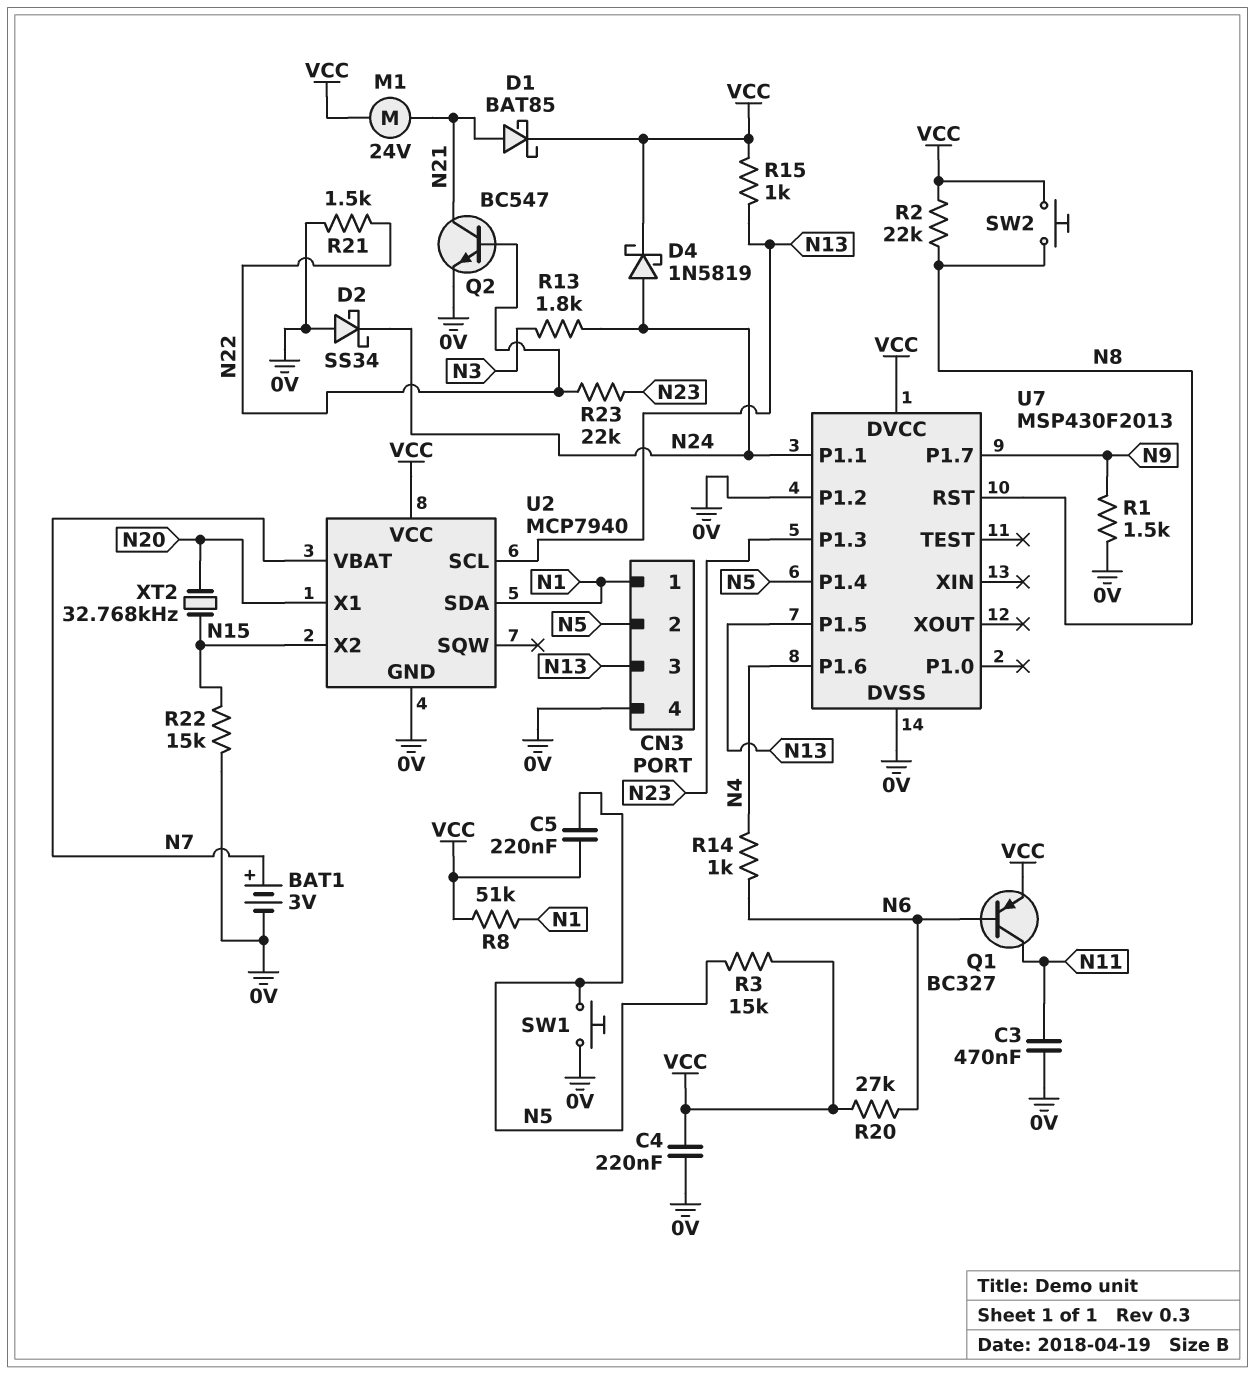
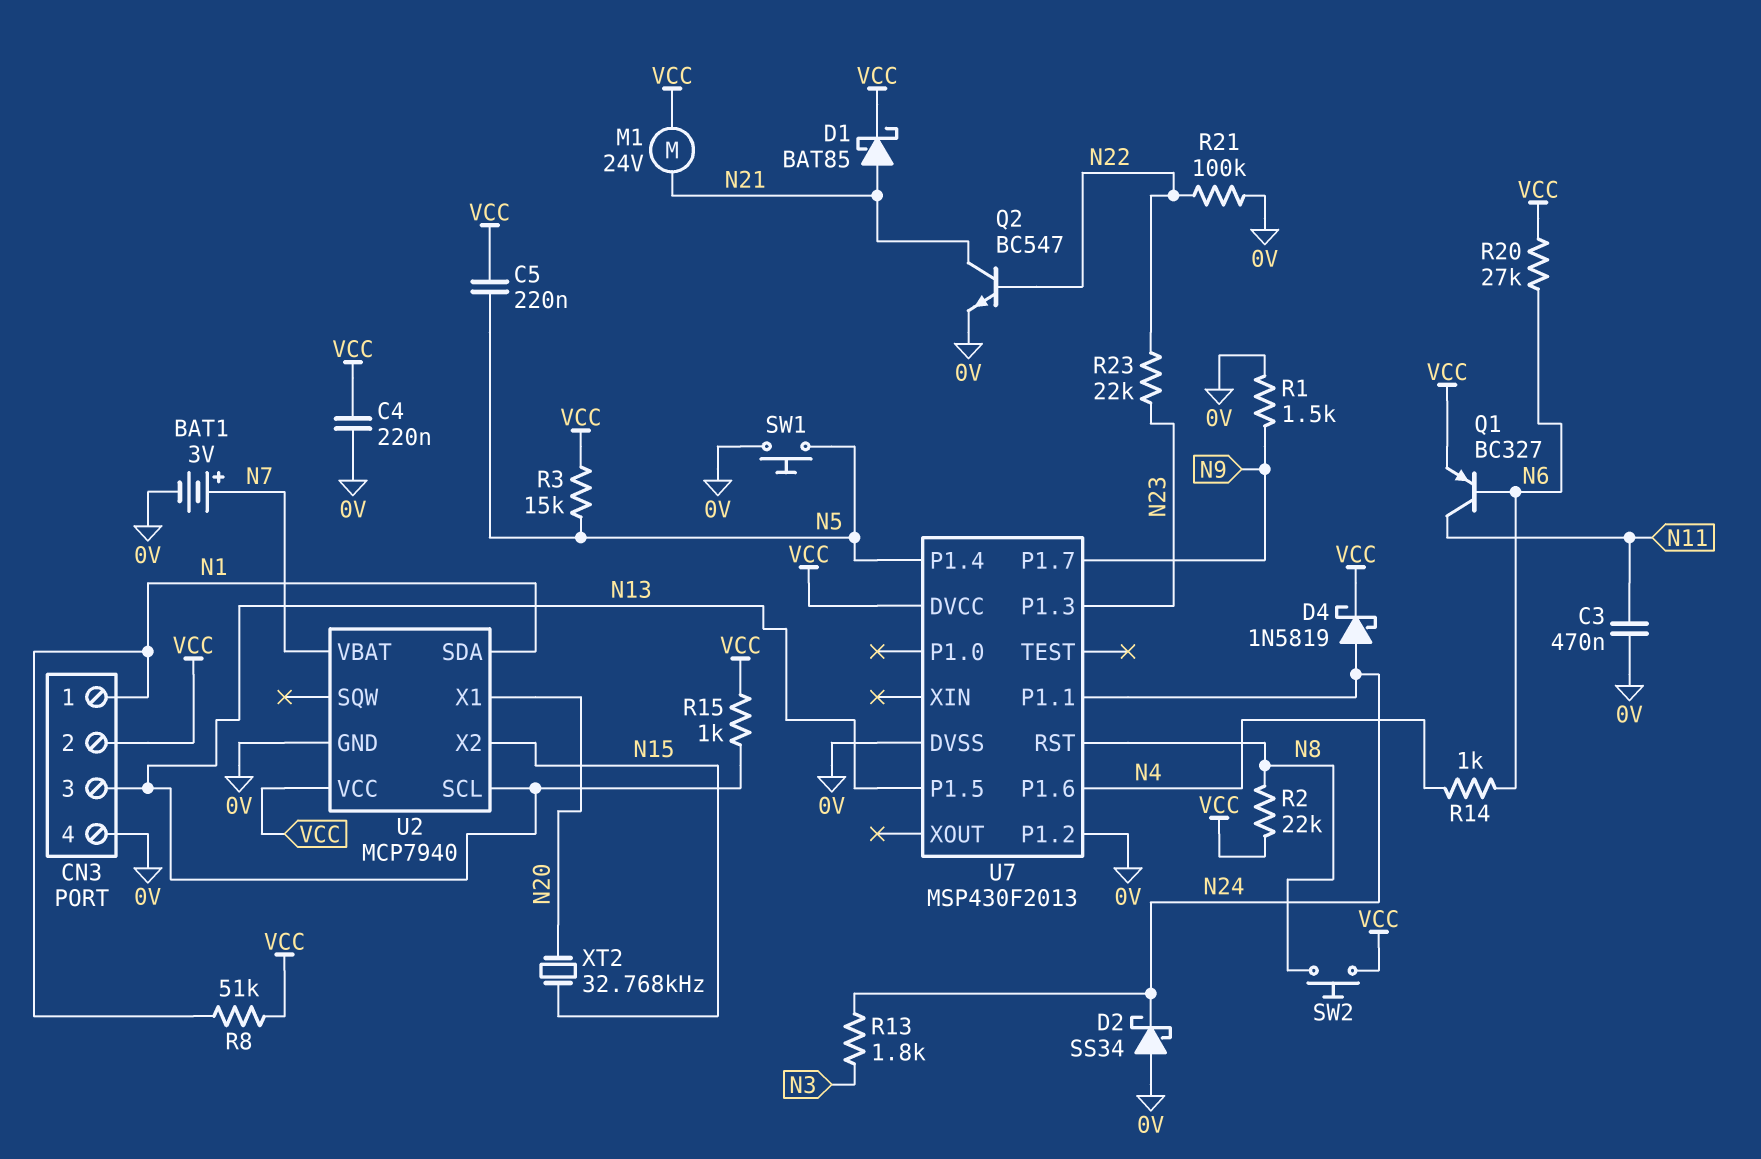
CN3 pin 2: N5 -> VCC
R21: 1.5k (0V, N22) -> 100k (0V, N22)
R22: 15k (0V, N15) -> none

